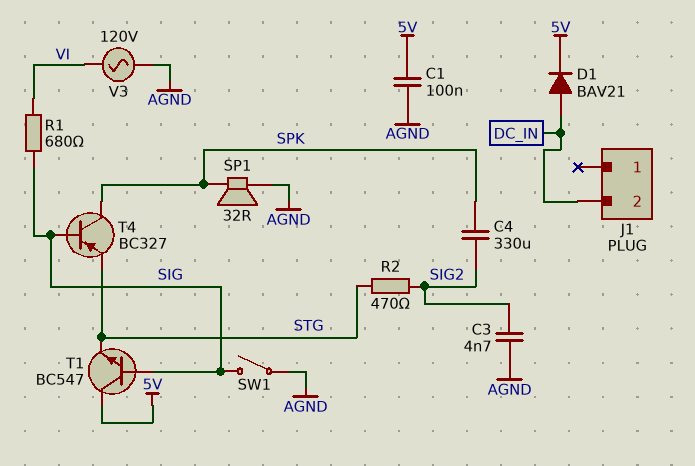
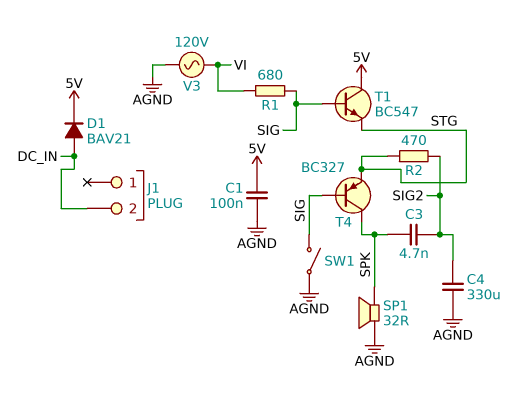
C3: 4.7nF (AGND, SIG2) -> 4.7nF (SIG2, SPK)
C4: 330uF (SIG2, SPK) -> 330uF (AGND, SIG2)

